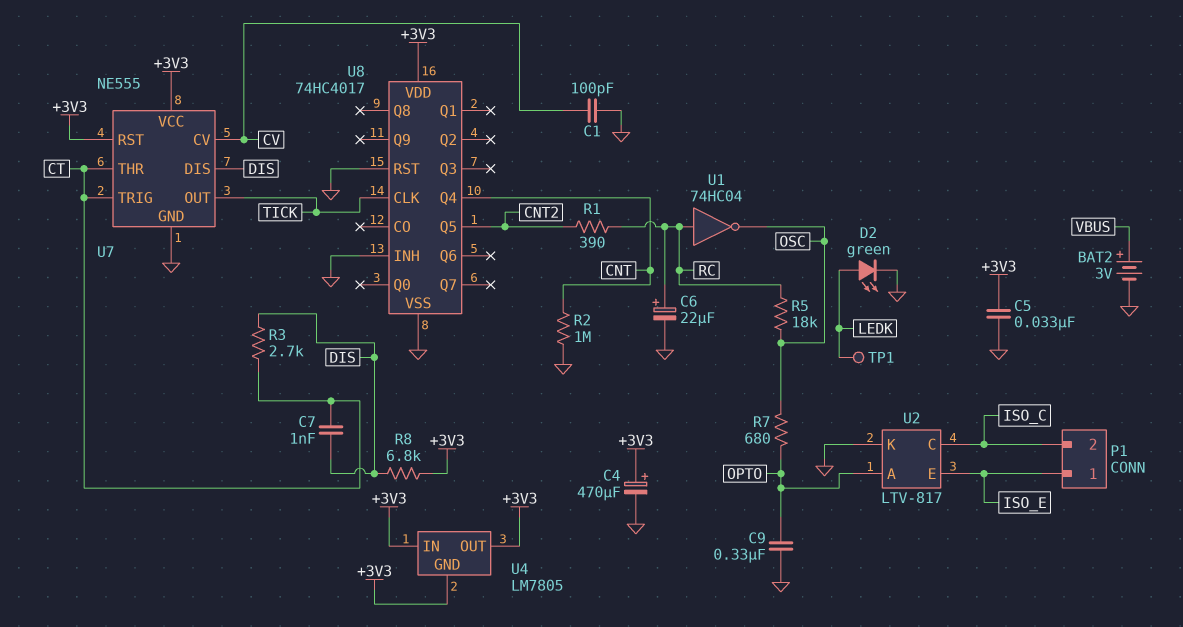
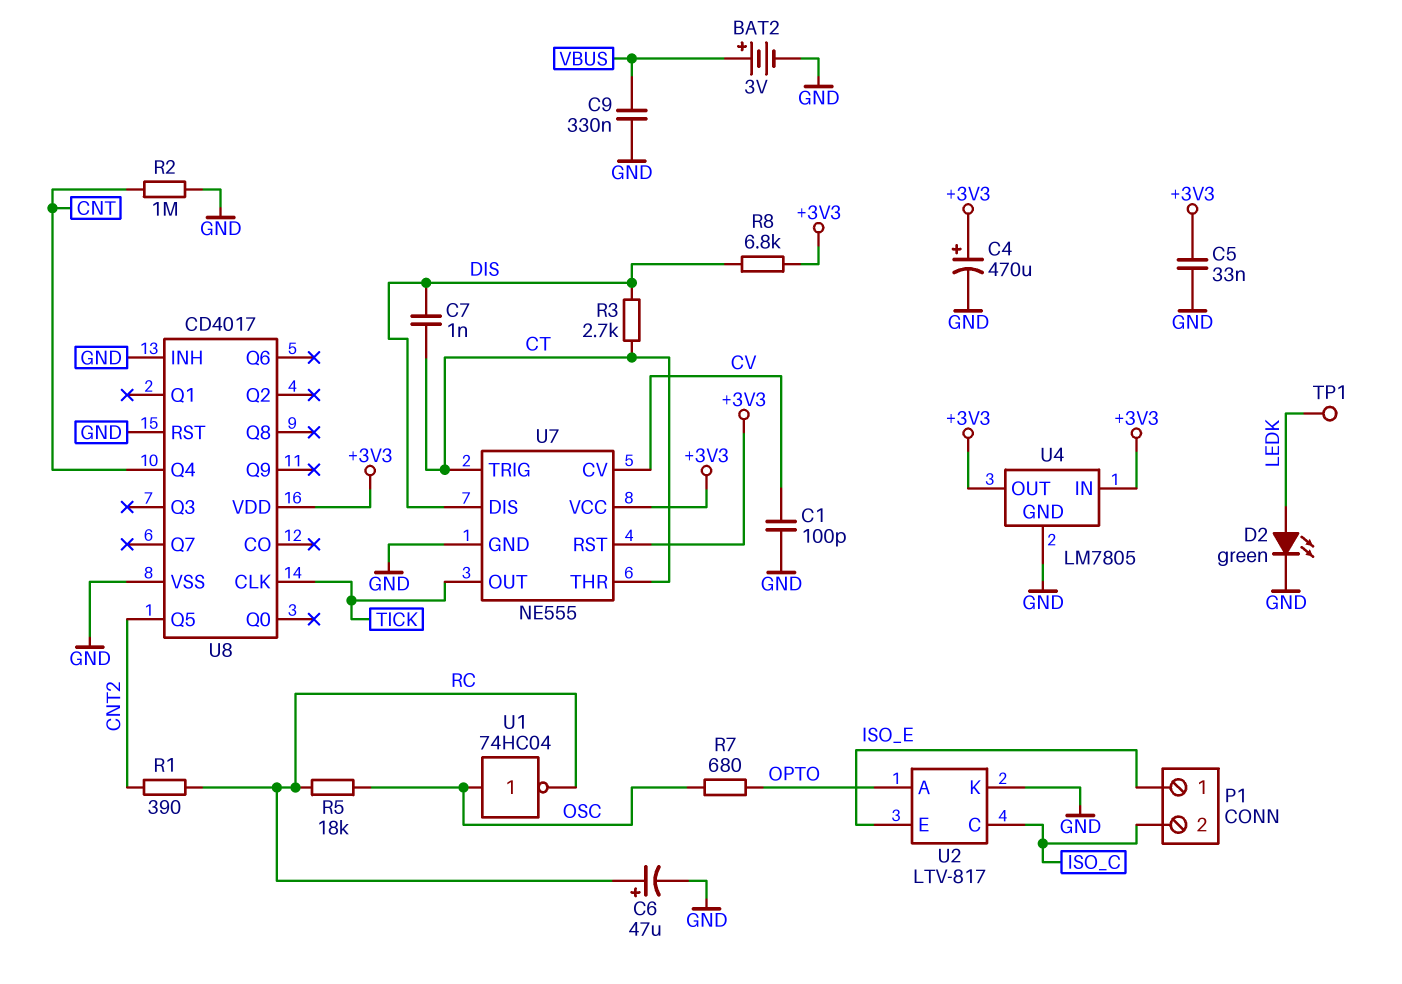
C6: 22uF (plus RC, minus GND) -> 47uF (plus RC, minus GND)
C9: 330nF (GND, OPTO) -> 330nF (GND, VBUS)
U1: NOT 74HC04 (in RC, out OSC) -> NOT 74HC04 (in OSC, out RC)
U4 pin GND: +3V3 -> GND
U8: 74HC4017 -> CD4017

